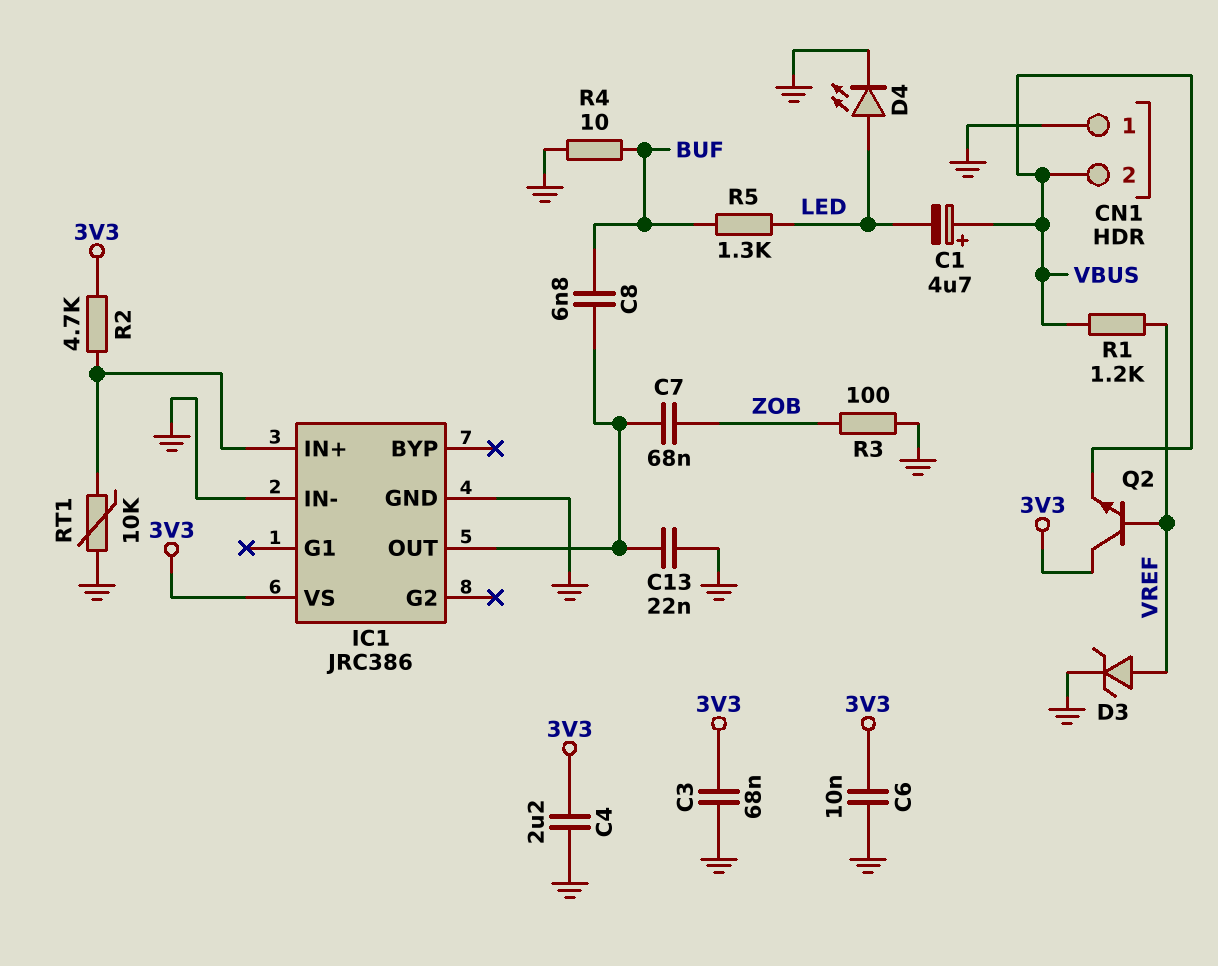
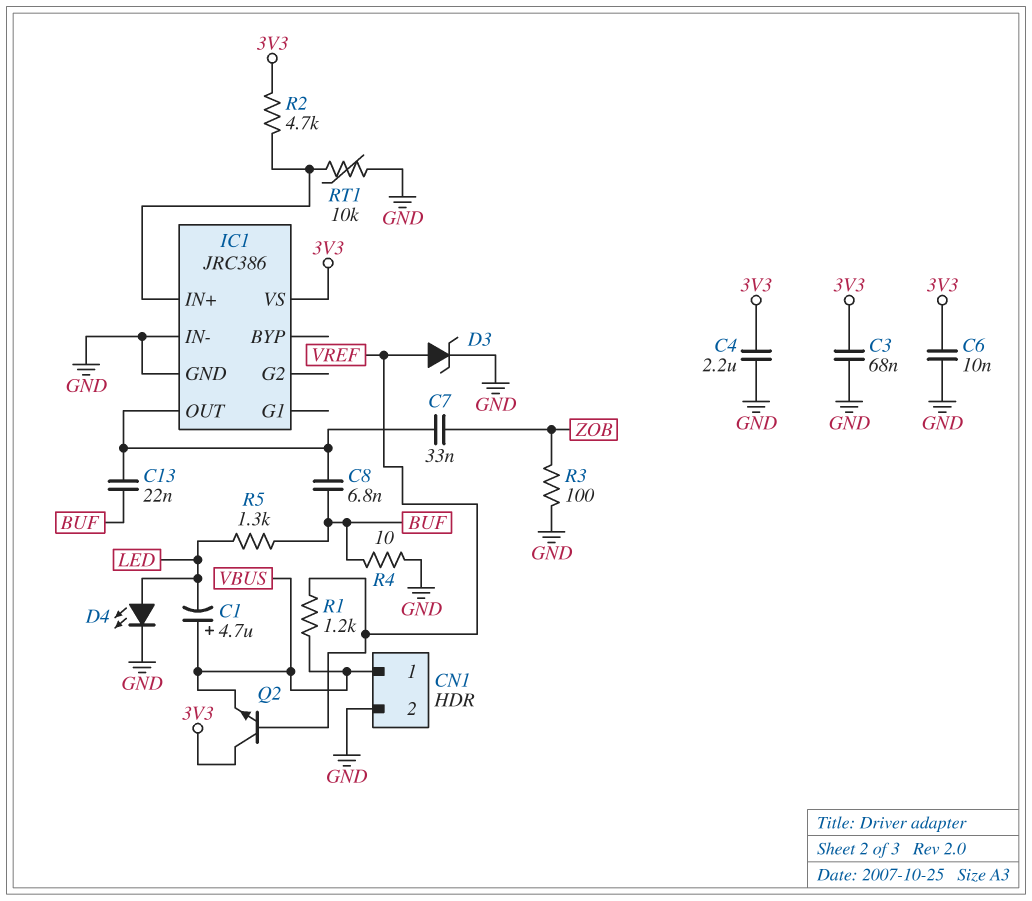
C7: 68nF (IC1/OUT, ZOB) -> 33nF (IC1/OUT, ZOB)
C13: 22nF (GND, IC1/OUT) -> 22nF (BUF, IC1/OUT)
CN1 pin 1: GND -> VBUS
CN1 pin 2: VBUS -> GND

